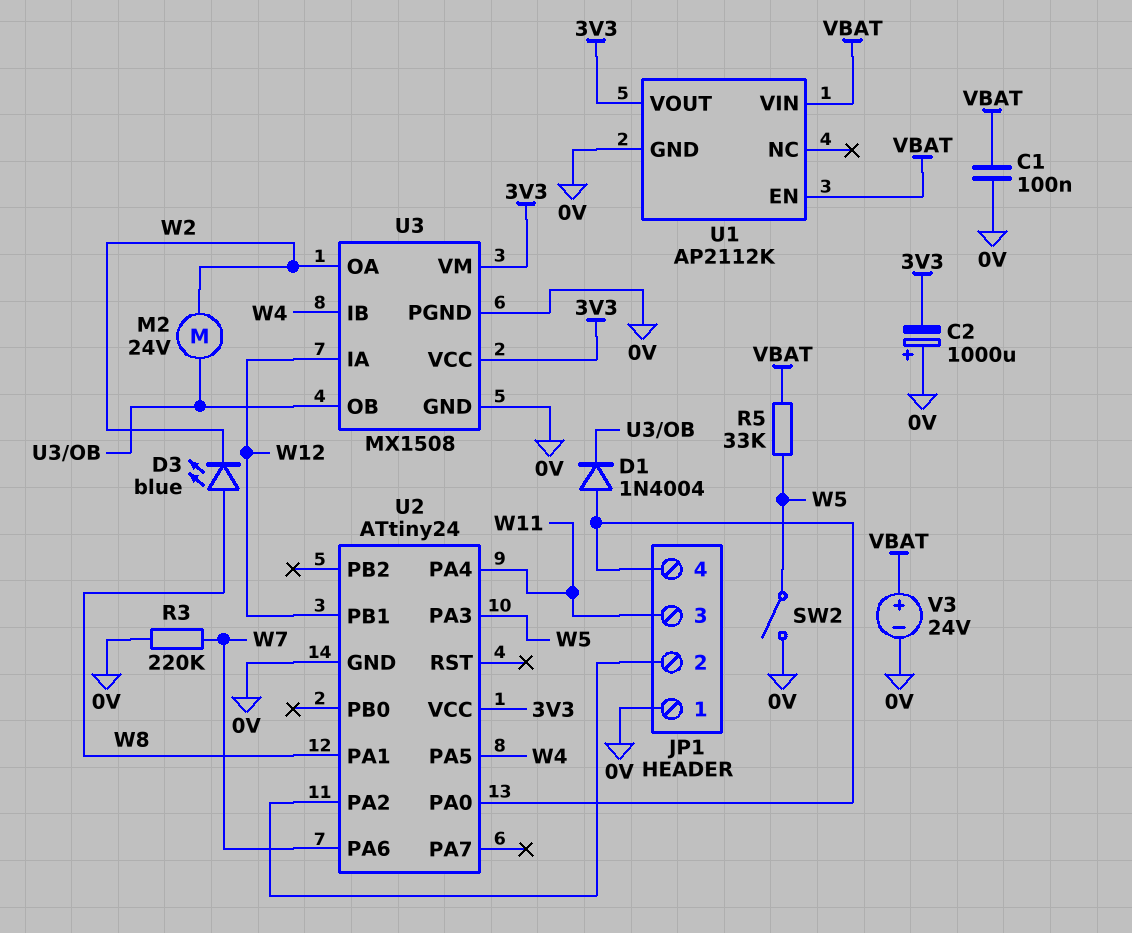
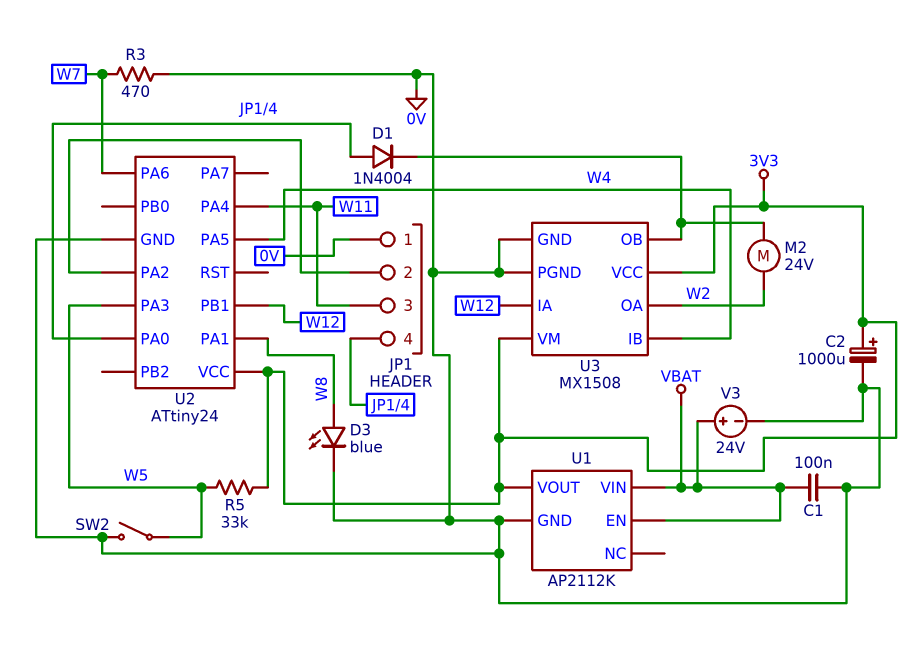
C2: 1000uF (plus 0V, minus 3V3) -> 1000uF (plus 3V3, minus 0V)
D3: LED blue (A W8, K W2) -> LED blue (A W8, K 0V)
R3: 220k (0V, W7) -> 470 (0V, W7)
R5: 33k (VBAT, W5) -> 33k (3V3, W5)

